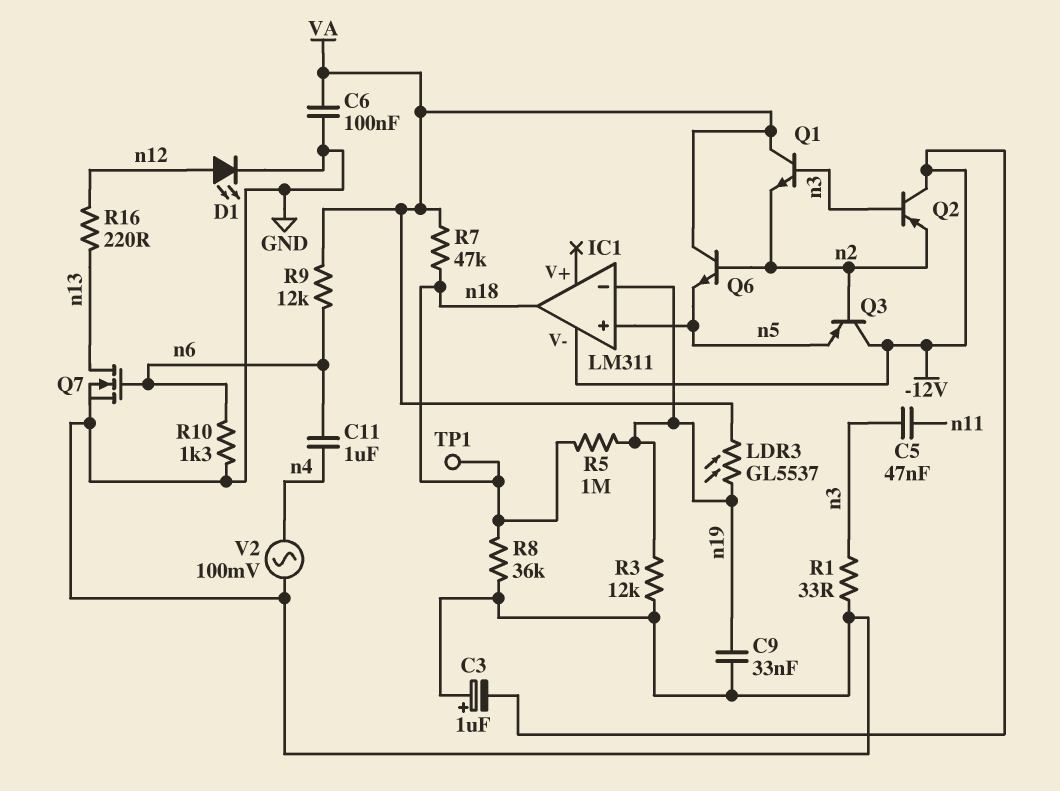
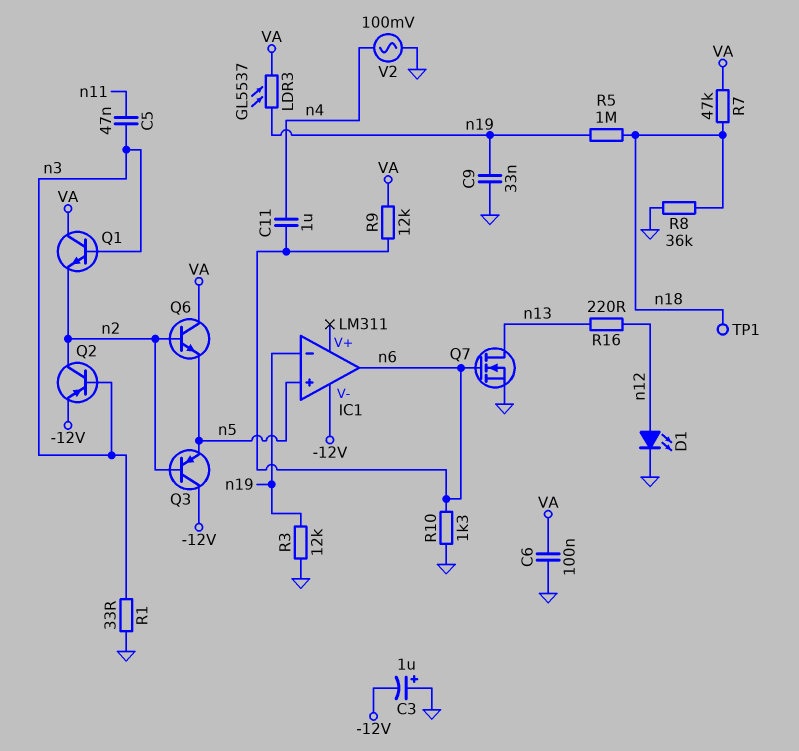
IC1 pin out: n18 -> n6
Q2: PNP (B n3, C -12V, E n2) -> PNP (B n3, C n2, E -12V)

